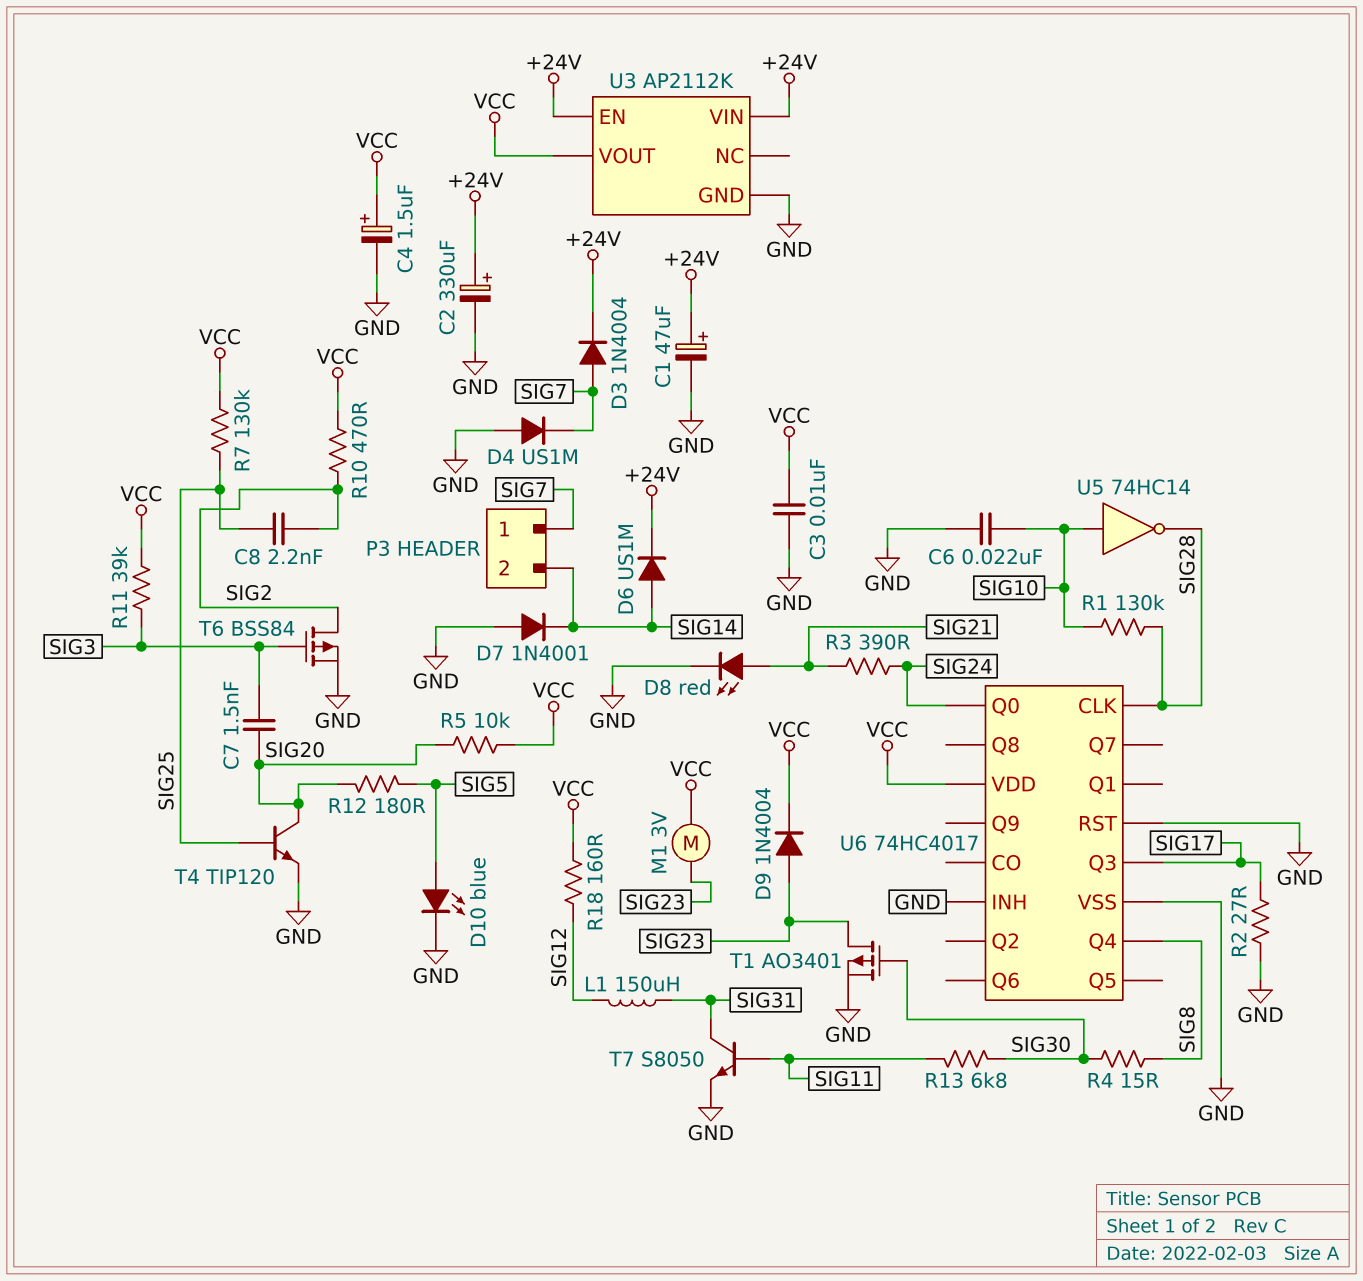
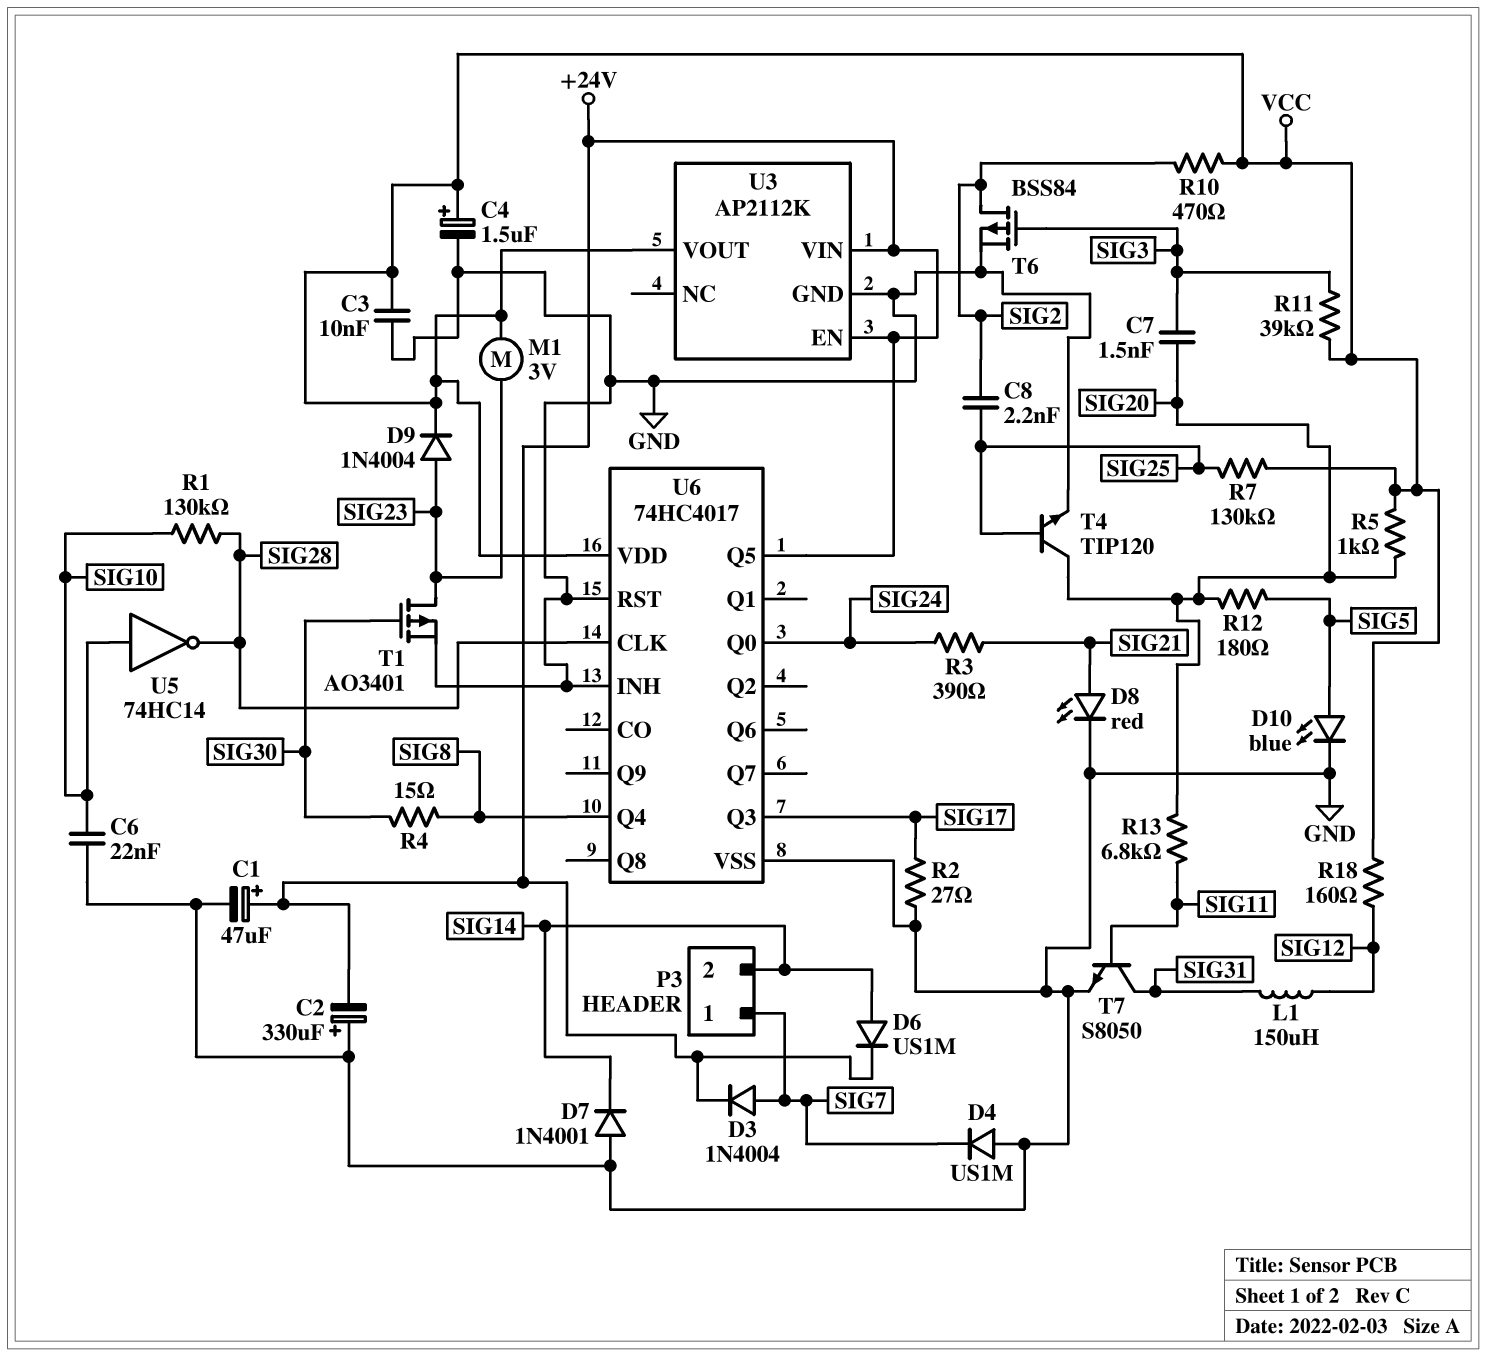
C2: 330uF (plus +24V, minus GND) -> 330uF (plus GND, minus +24V)
R5: 10k (SIG20, VCC) -> 1k (SIG20, VCC)
R13: 6.8k (SIG11, SIG30) -> 6.8k (SIG11, SIG20)
U6 pin Q5: none -> +24V

